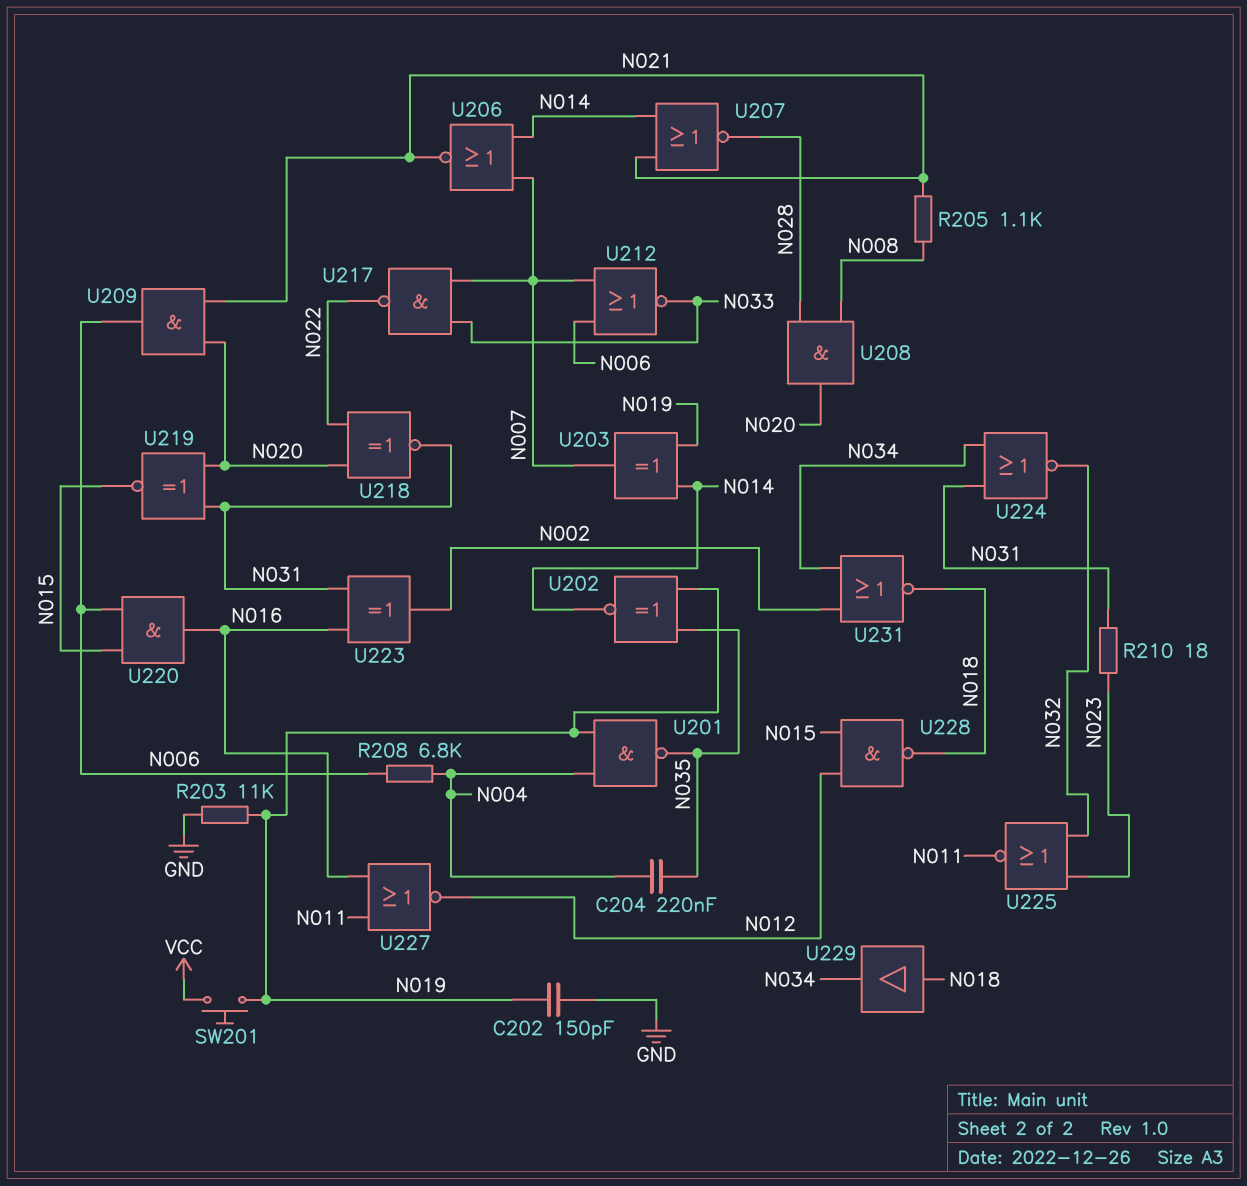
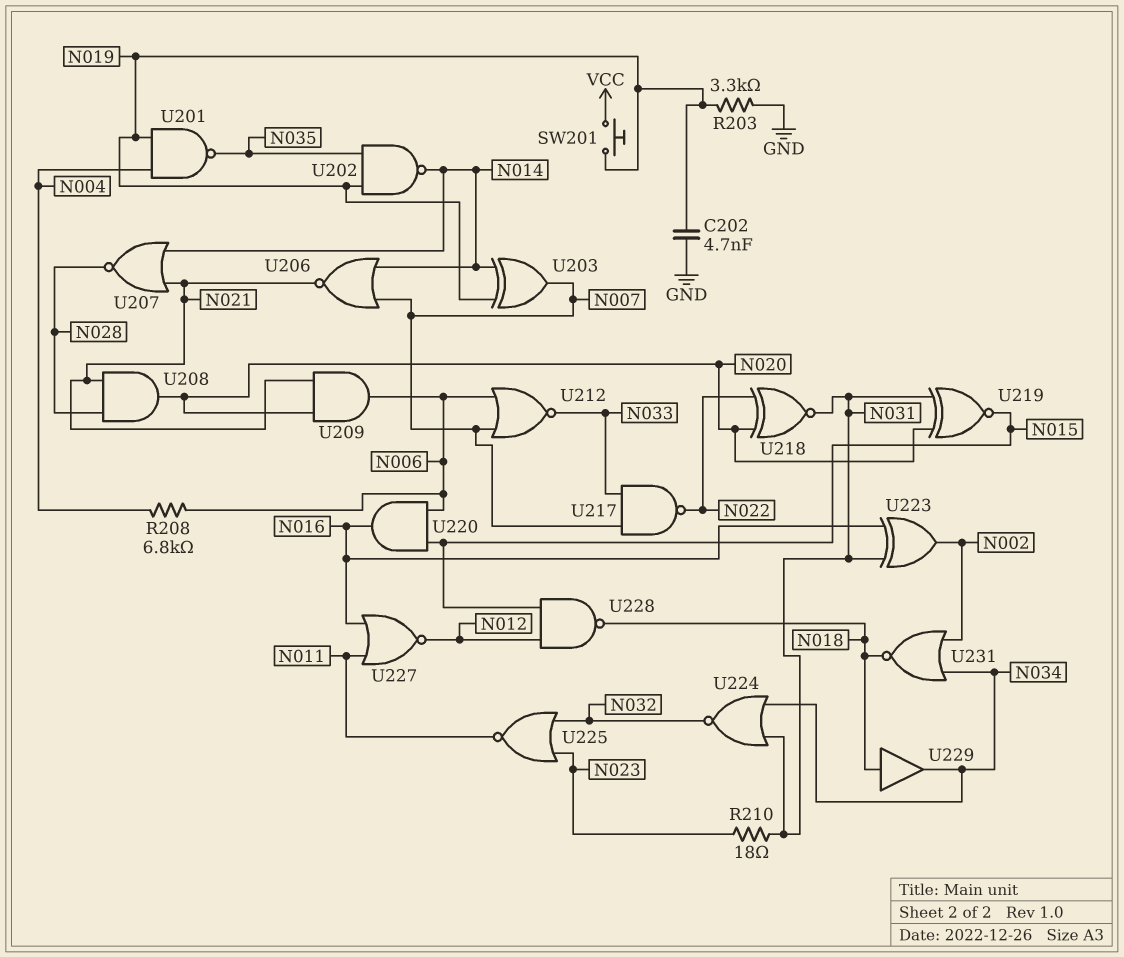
C202: 150pF (GND, N019) -> 4.7nF (GND, N019)
C204: 220nF (N004, N035) -> none
R203: 11k (GND, N019) -> 3.3k (GND, N019)
R205: 1.1k (N008, N021) -> none
U202: XNOR (in N019, in N035, out N014) -> NAND (in N019, in N035, out N014)
U208: AND (in N008, in N028, out N020) -> AND (in N021, in N028, out N020)

